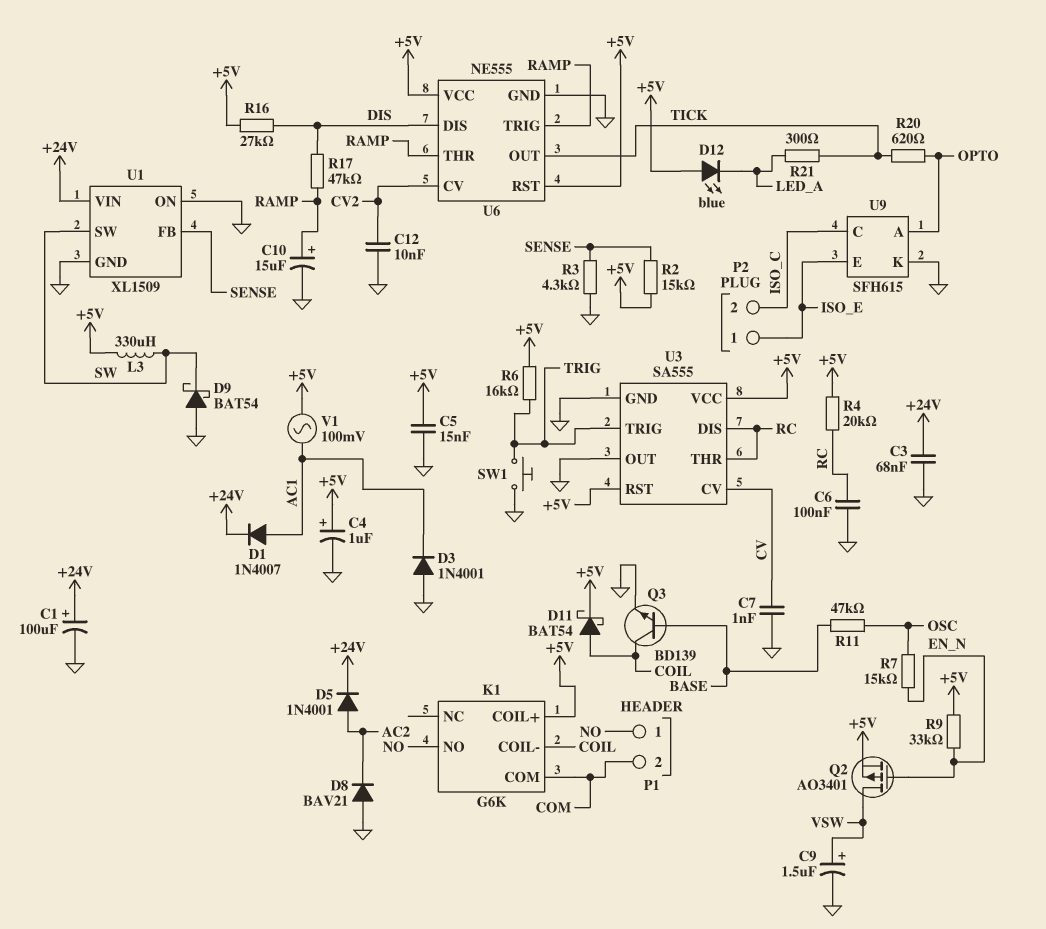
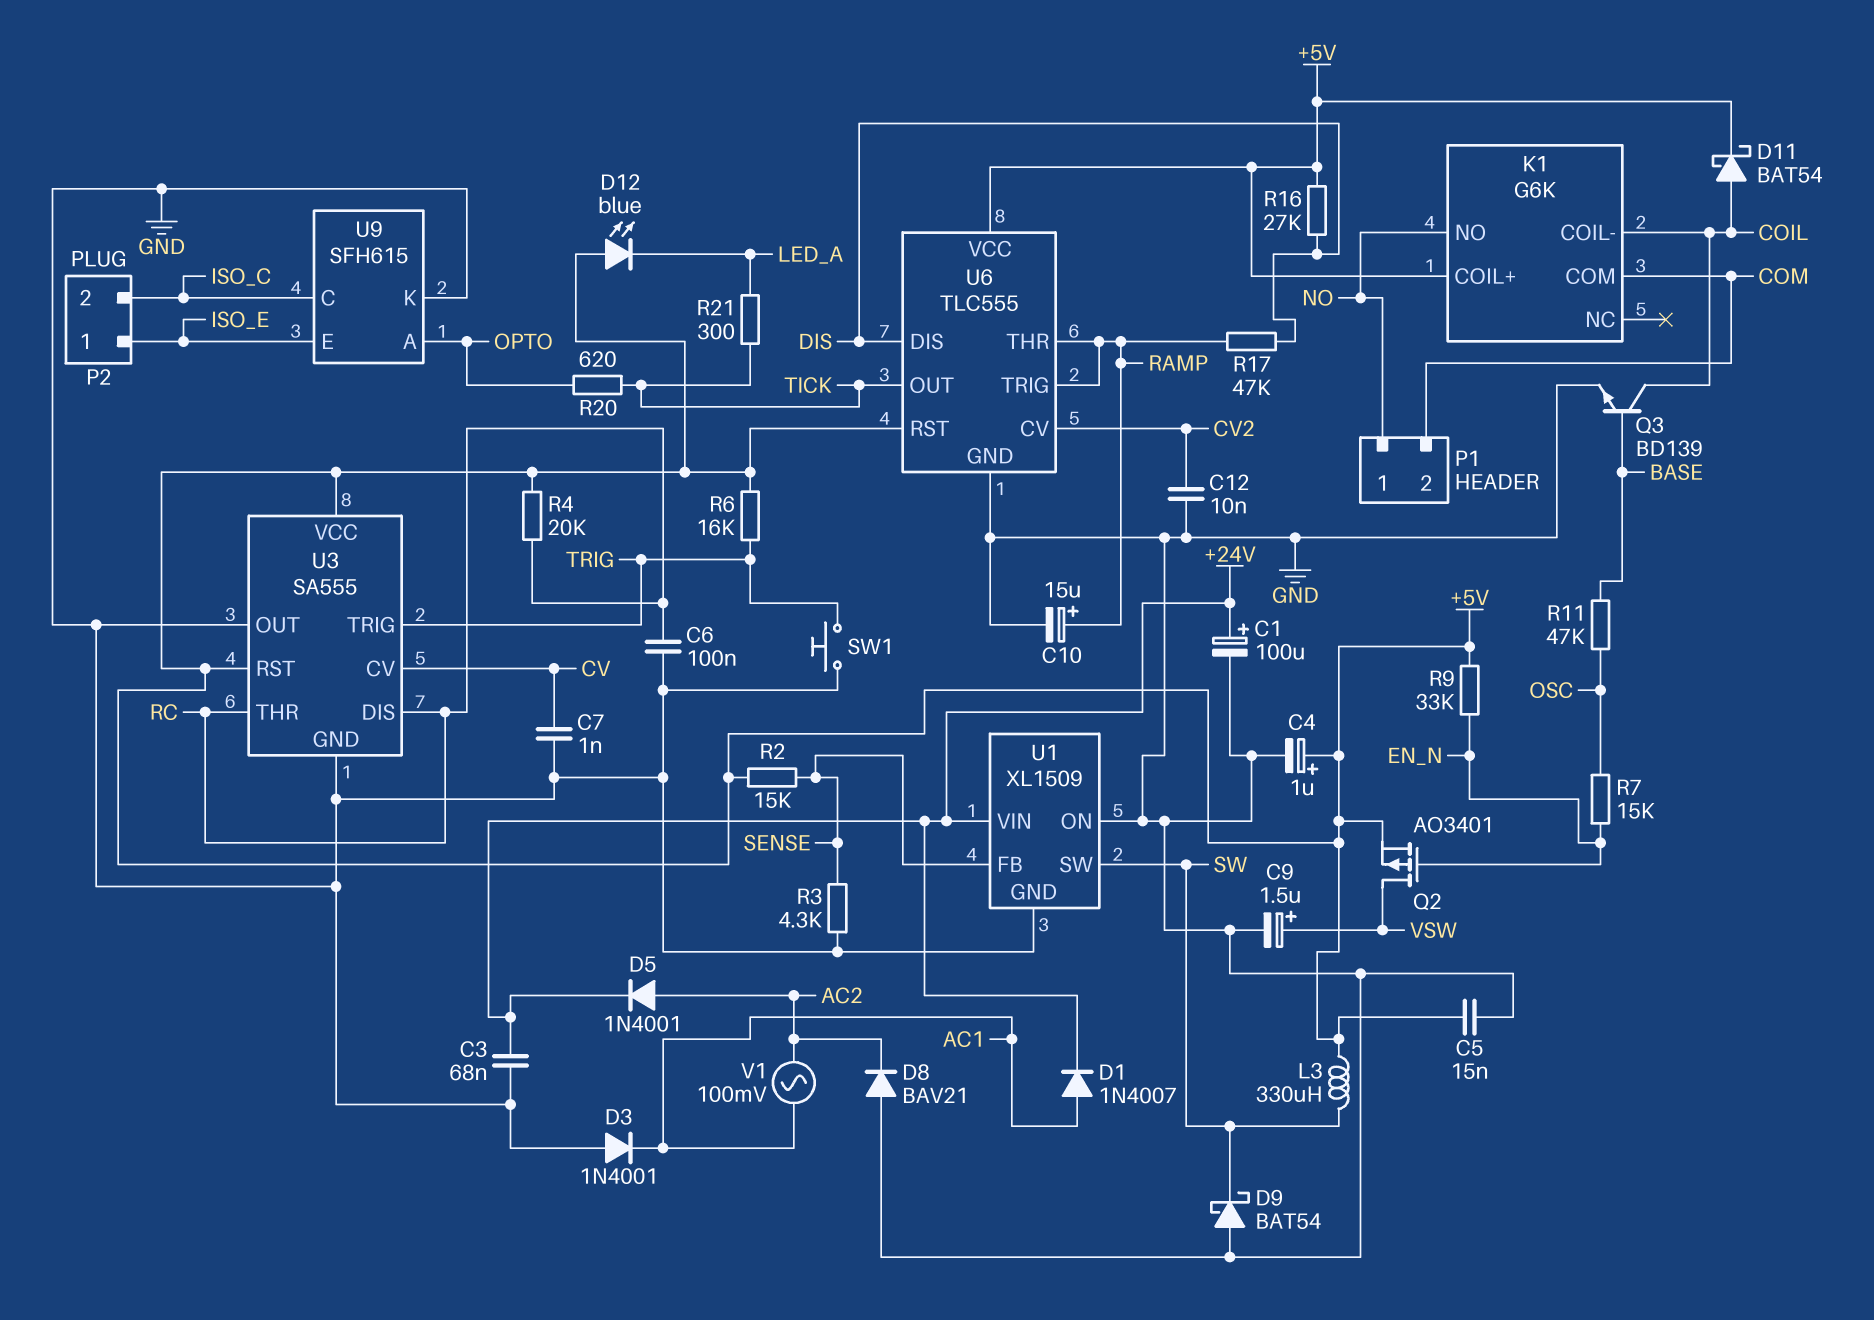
U6: NE555 -> TLC555
V1: AC 100mV (+5V, AC1) -> AC 100mV (AC1, AC2)

